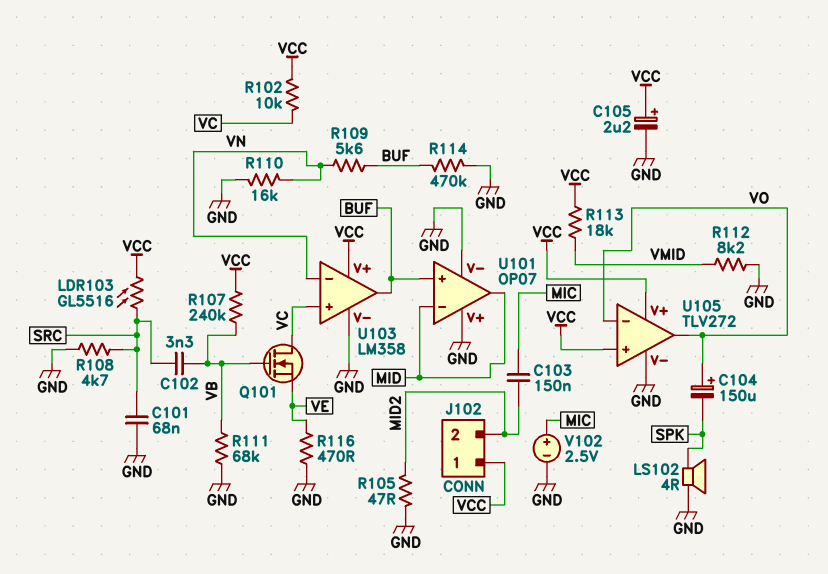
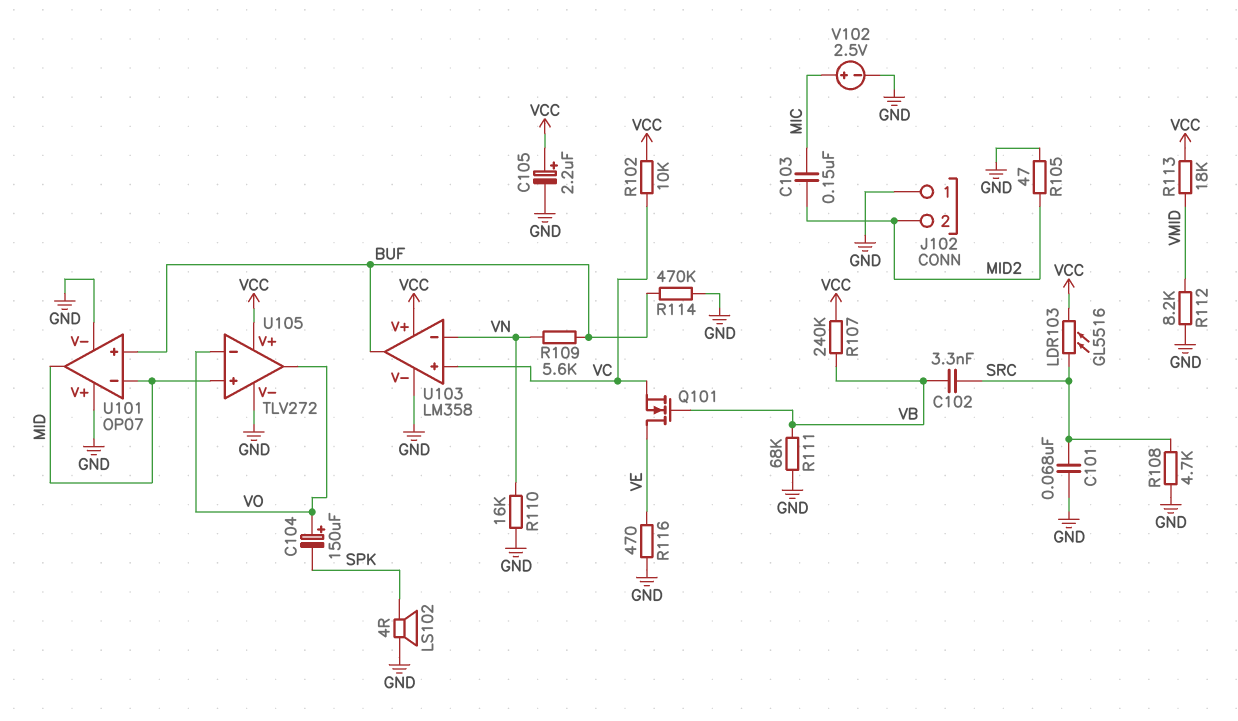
J102 pin 1: VCC -> GND
Q101: NMOS (G VB, D VC, S VE) -> NMOS (G VB, D VE, S VC)
U105 pin in+: VCC -> MID

